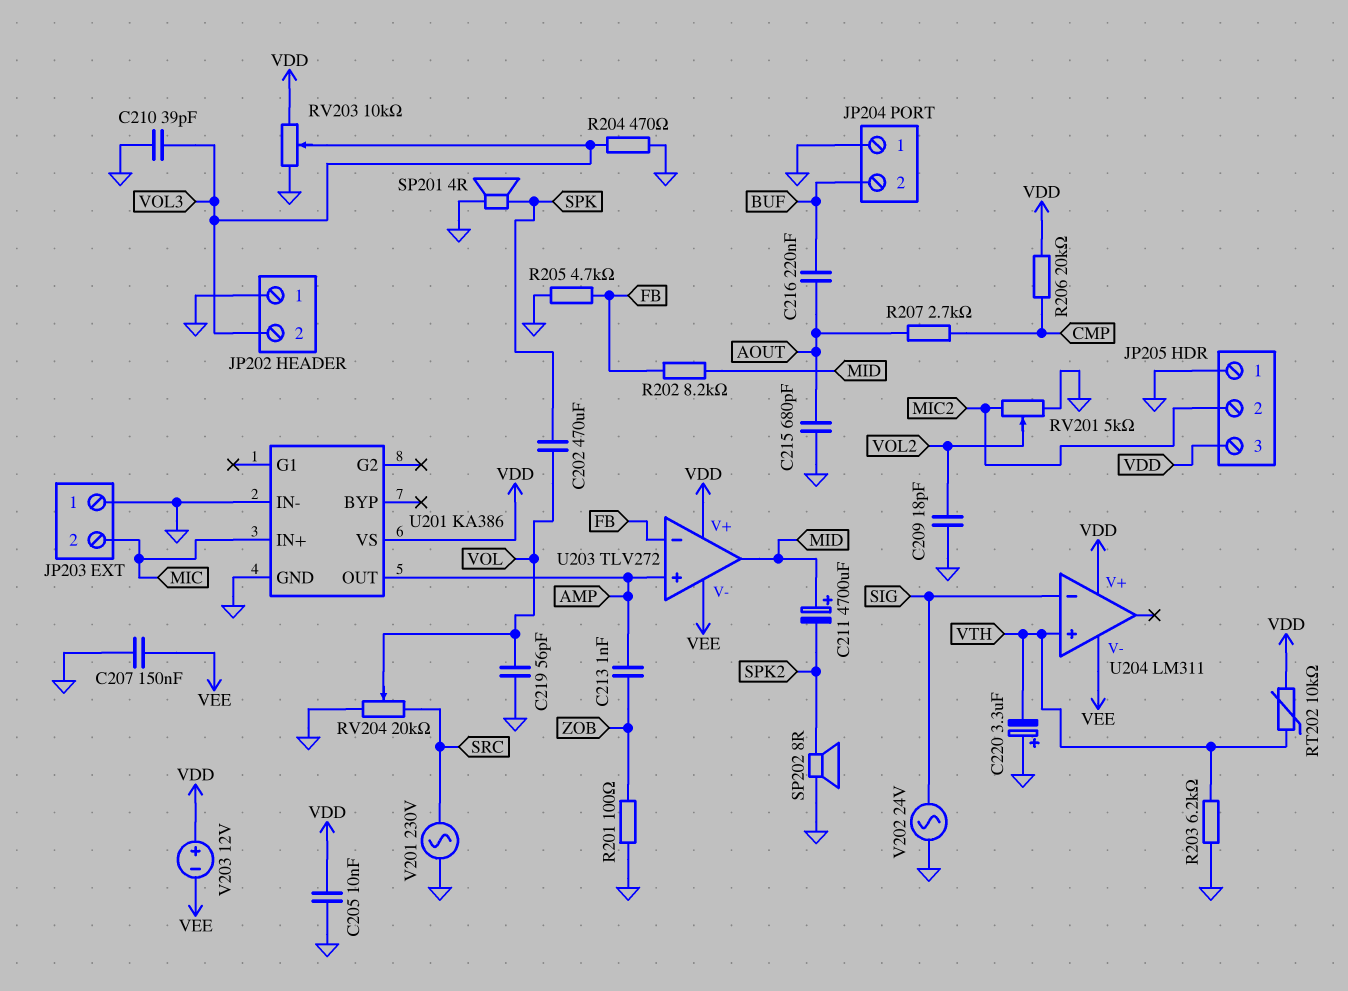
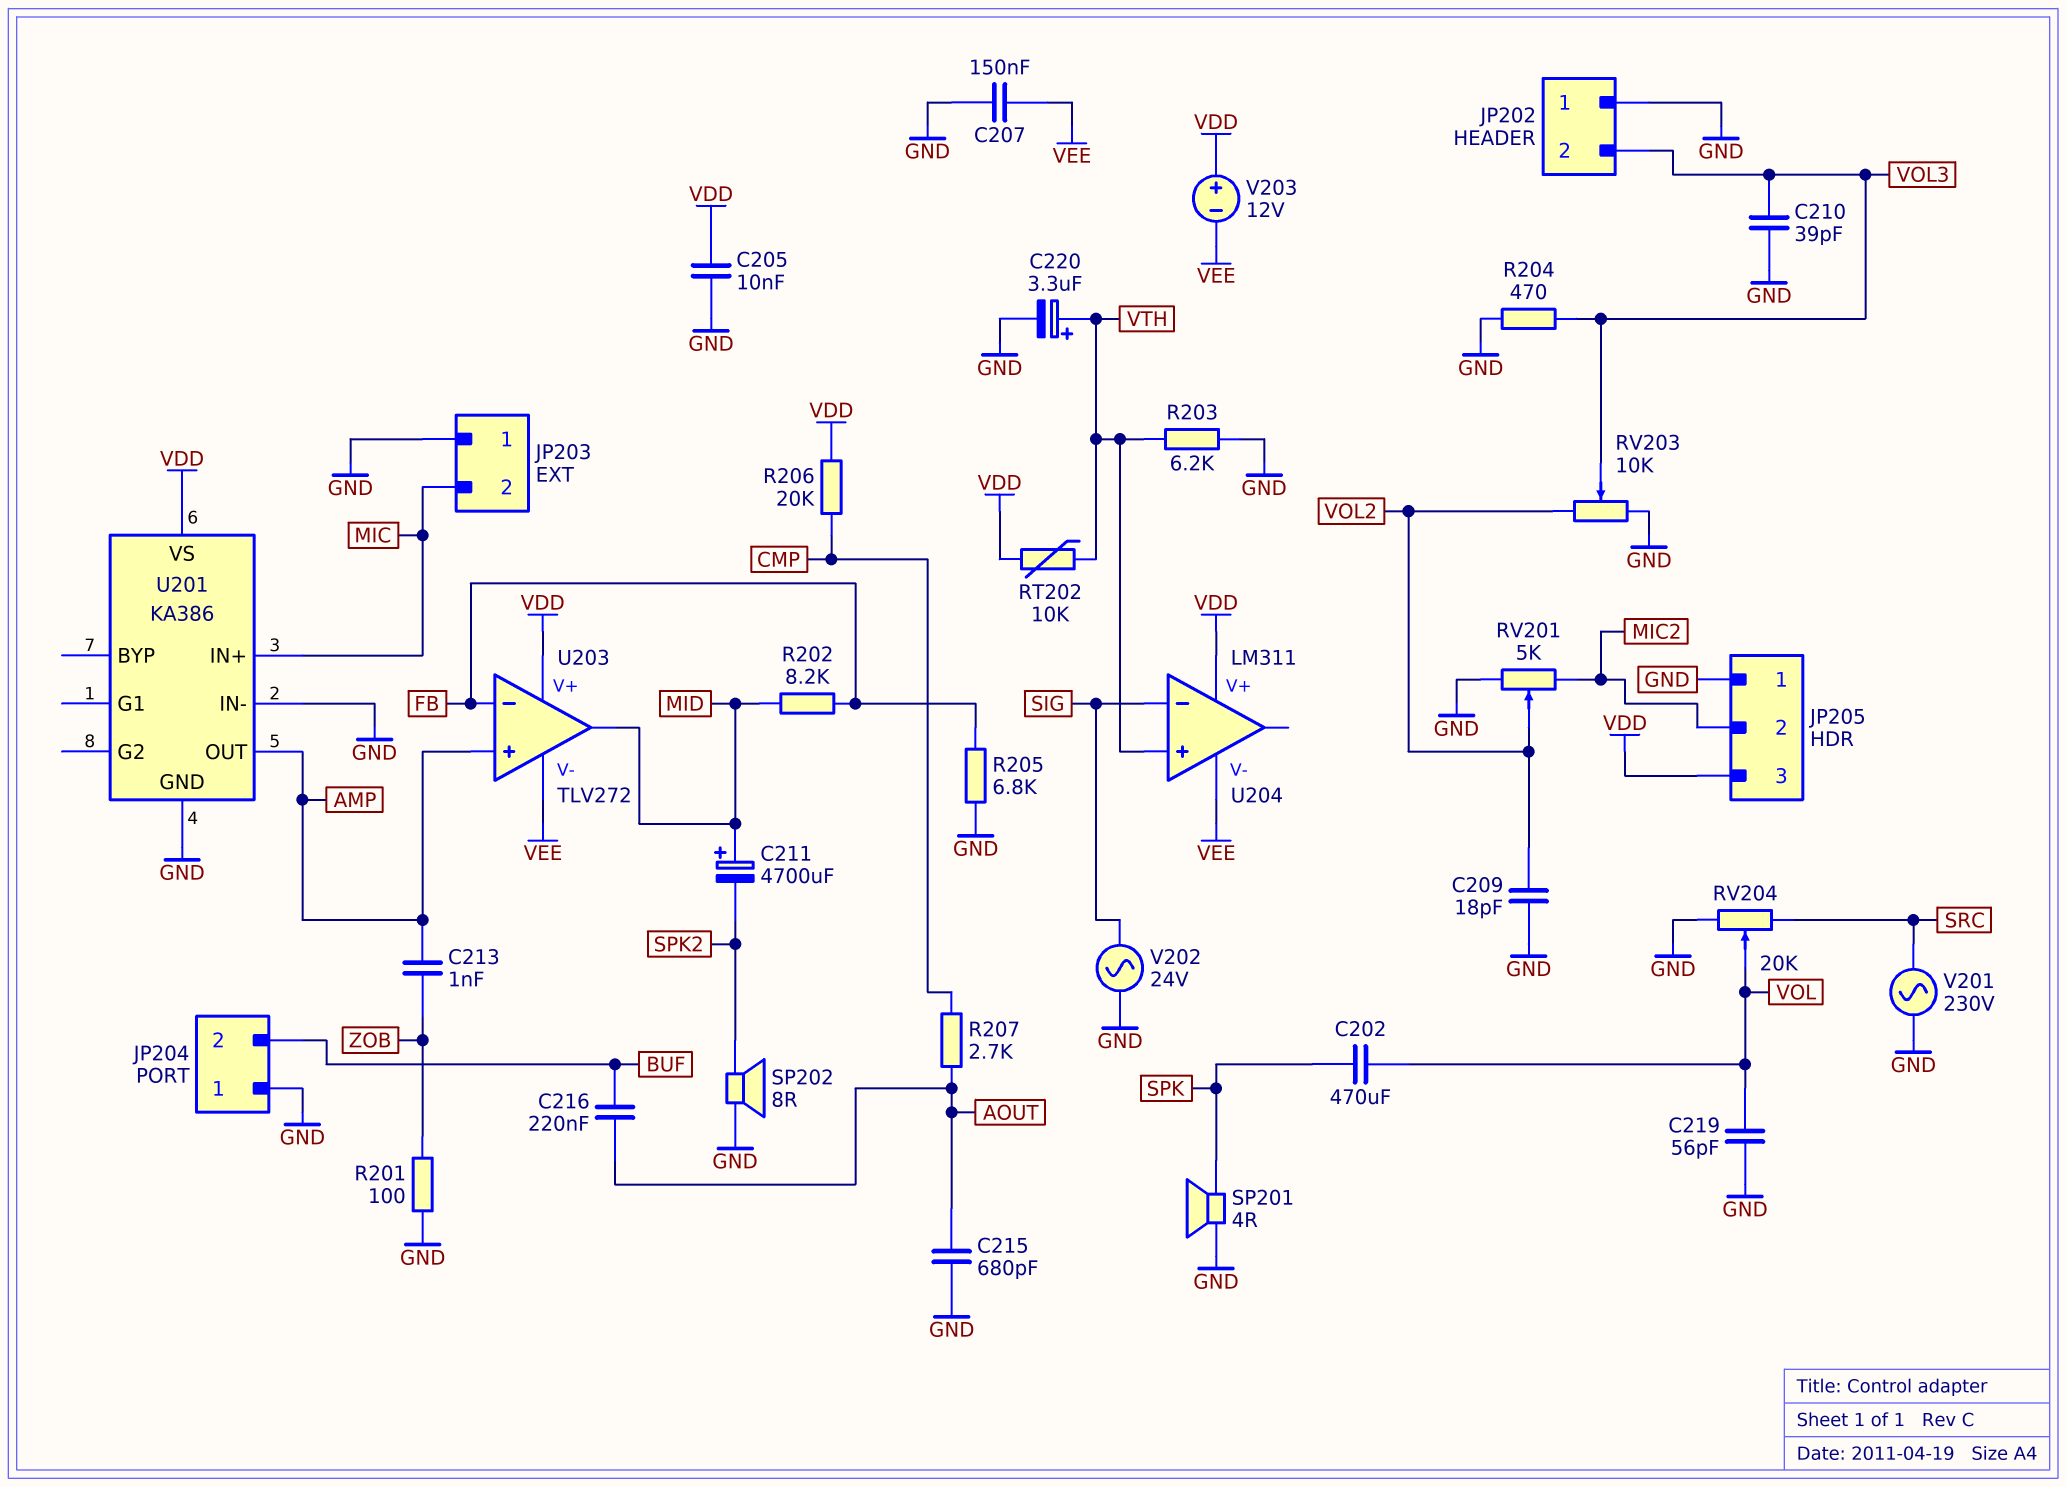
C220: 3.3uF (plus GND, minus VTH) -> 3.3uF (plus VTH, minus GND)
R205: 4.7k (FB, GND) -> 6.8k (FB, GND)
RV203: 10k (GND, VDD, wiper VOL3) -> 10k (GND, VOL2, wiper VOL3)

